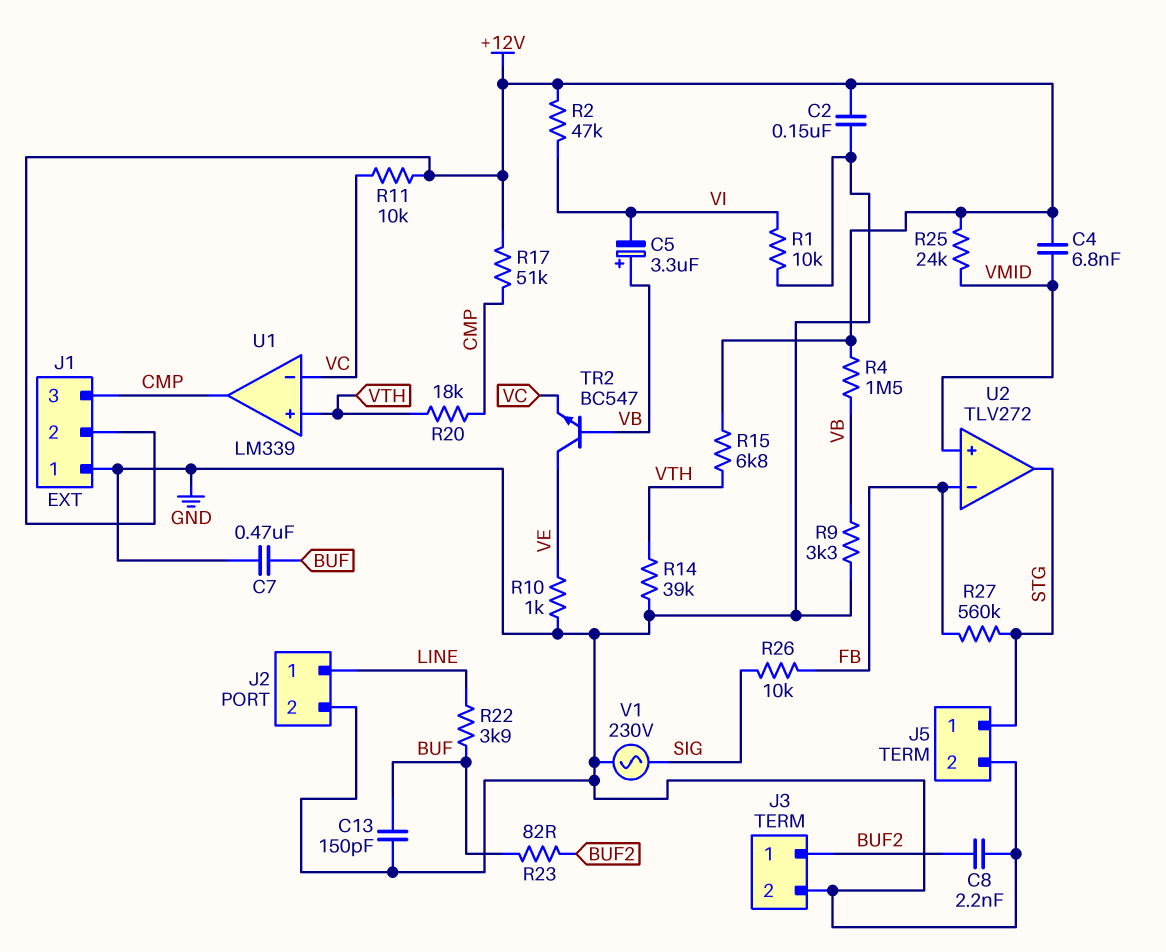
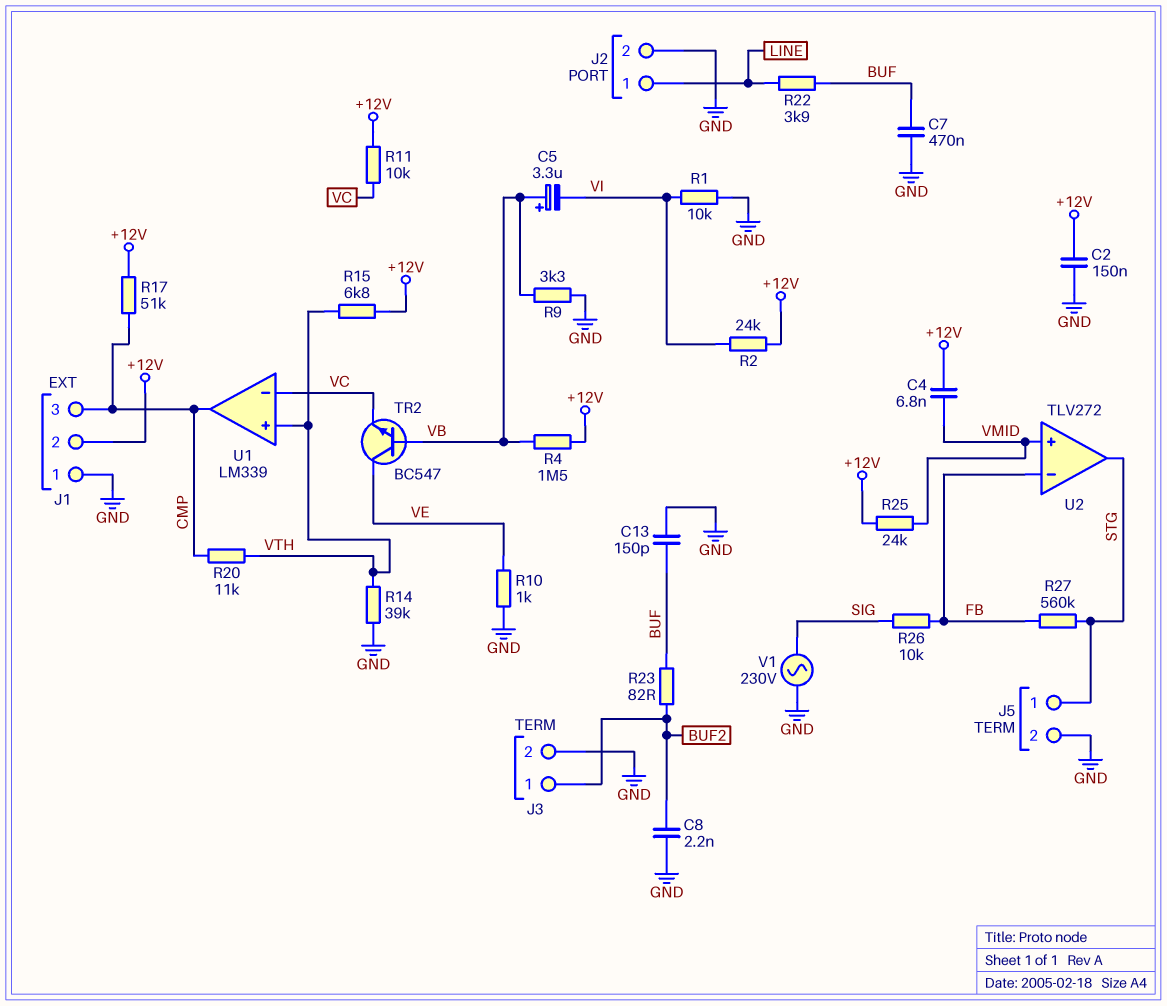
R2: 47k (+12V, VI) -> 24k (+12V, VI)
R20: 18k (CMP, VTH) -> 11k (CMP, VTH)

